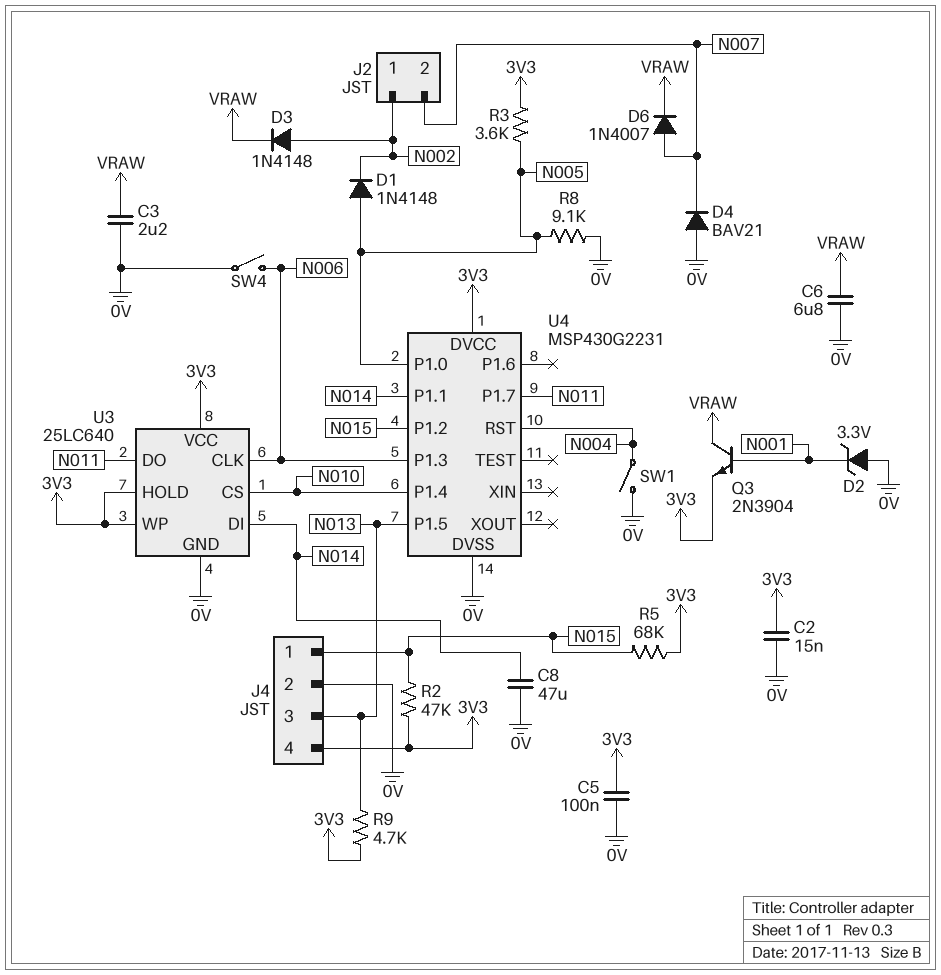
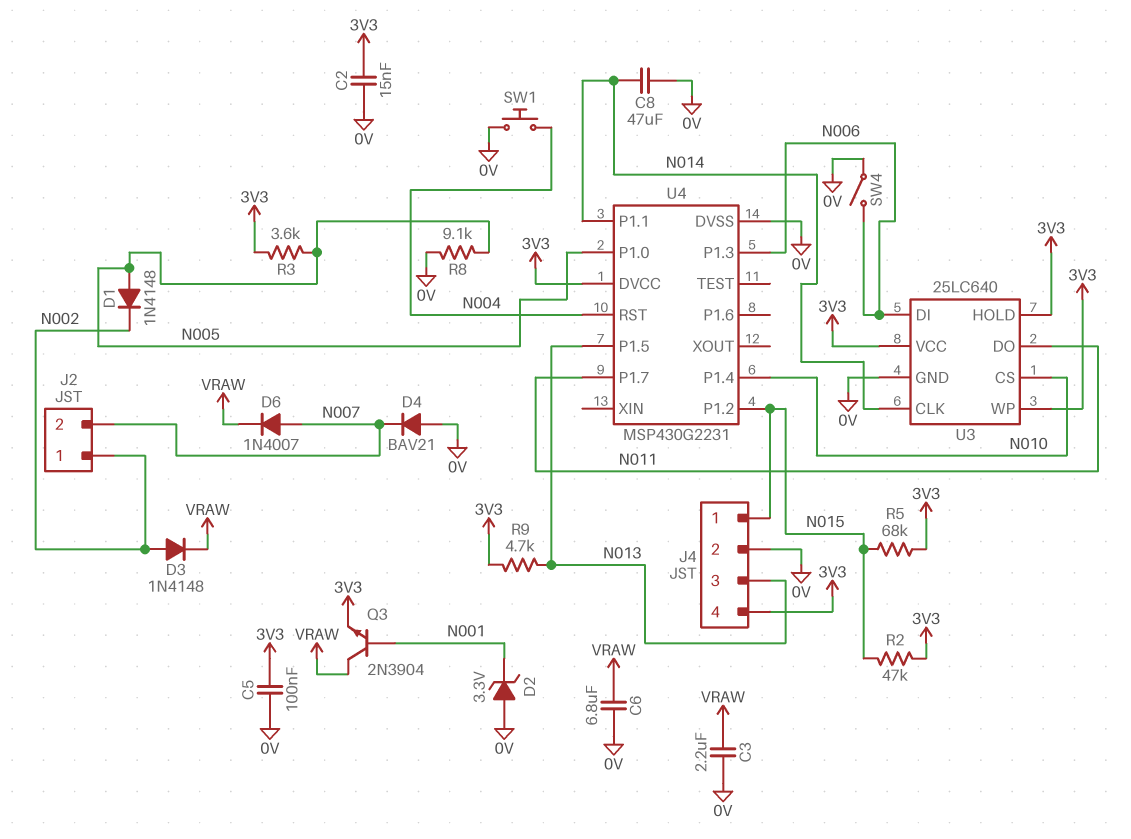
SW1: switch (0V, N004) -> button (0V, N004)
U3 pin CLK: N006 -> N014
U3 pin DI: N014 -> N006

